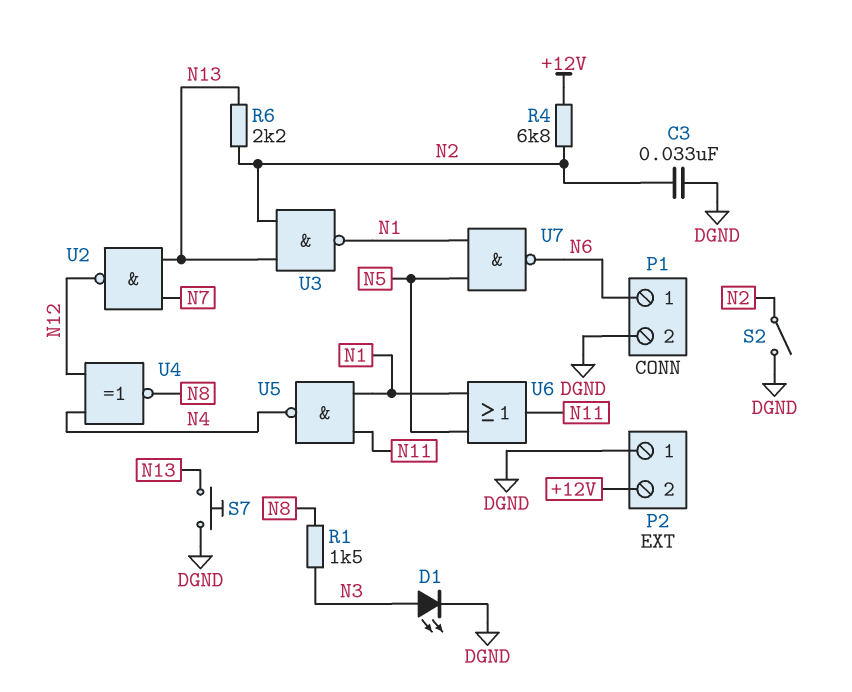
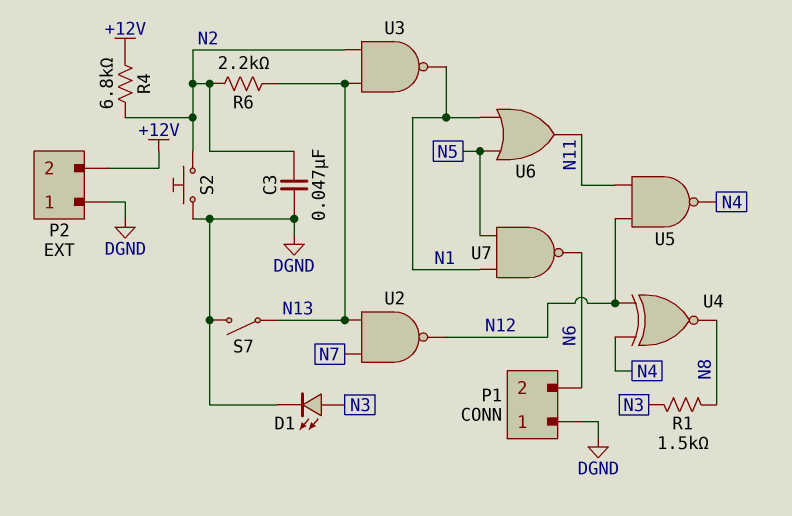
C3: 33nF (DGND, N2) -> 47nF (DGND, N2)
P1 pin 1: N6 -> DGND
P1 pin 2: DGND -> N6
S2: switch (DGND, N2) -> button (DGND, N2)
S7: button (DGND, N13) -> switch (DGND, N13)
U5: NAND (in N1, in N11, out N4) -> NAND (in N11, in N12, out N4)

